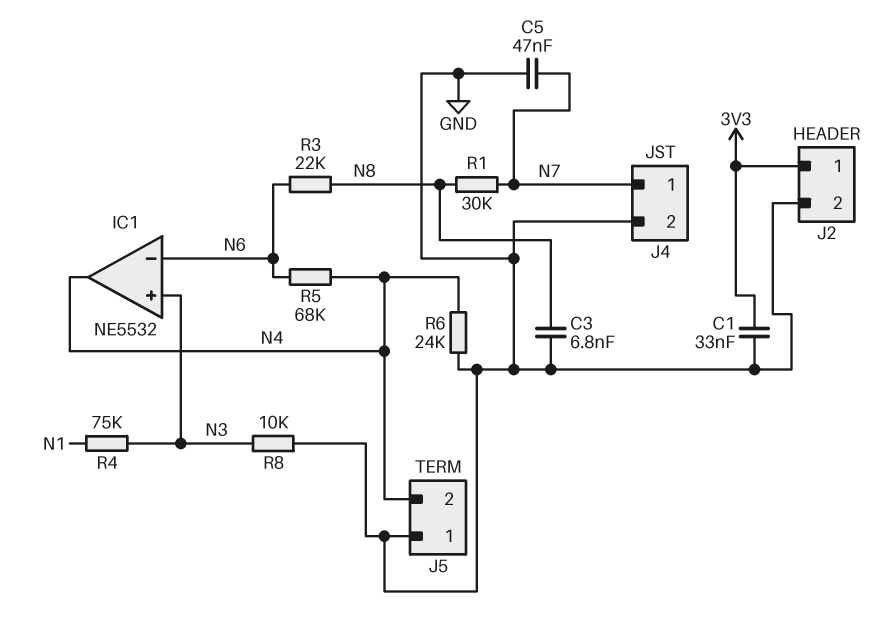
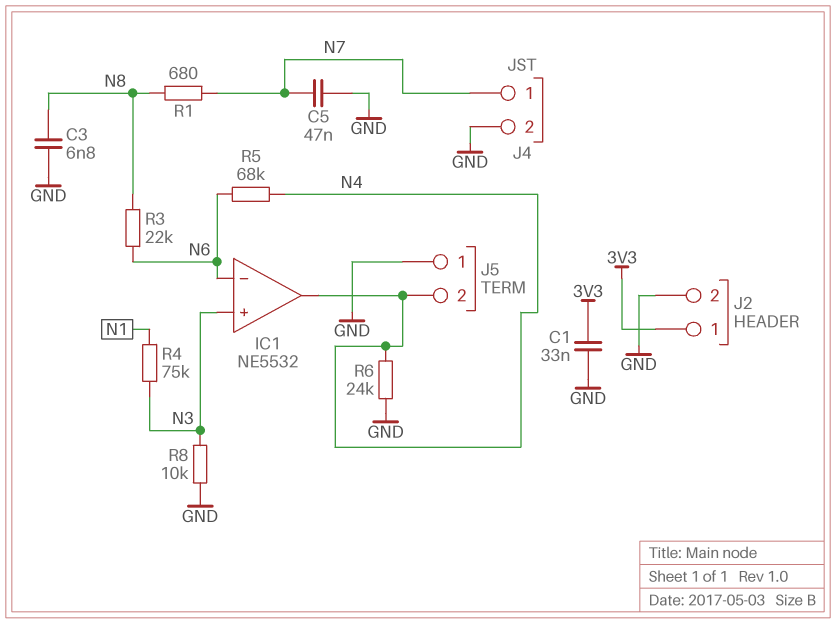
R1: 30k (N7, N8) -> 680 (N7, N8)

